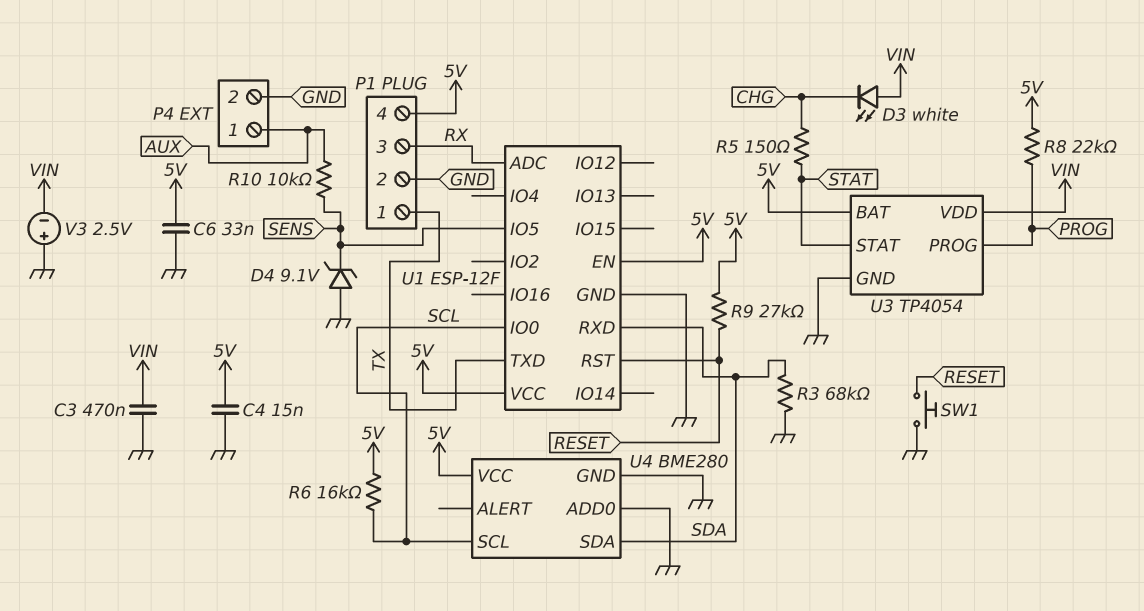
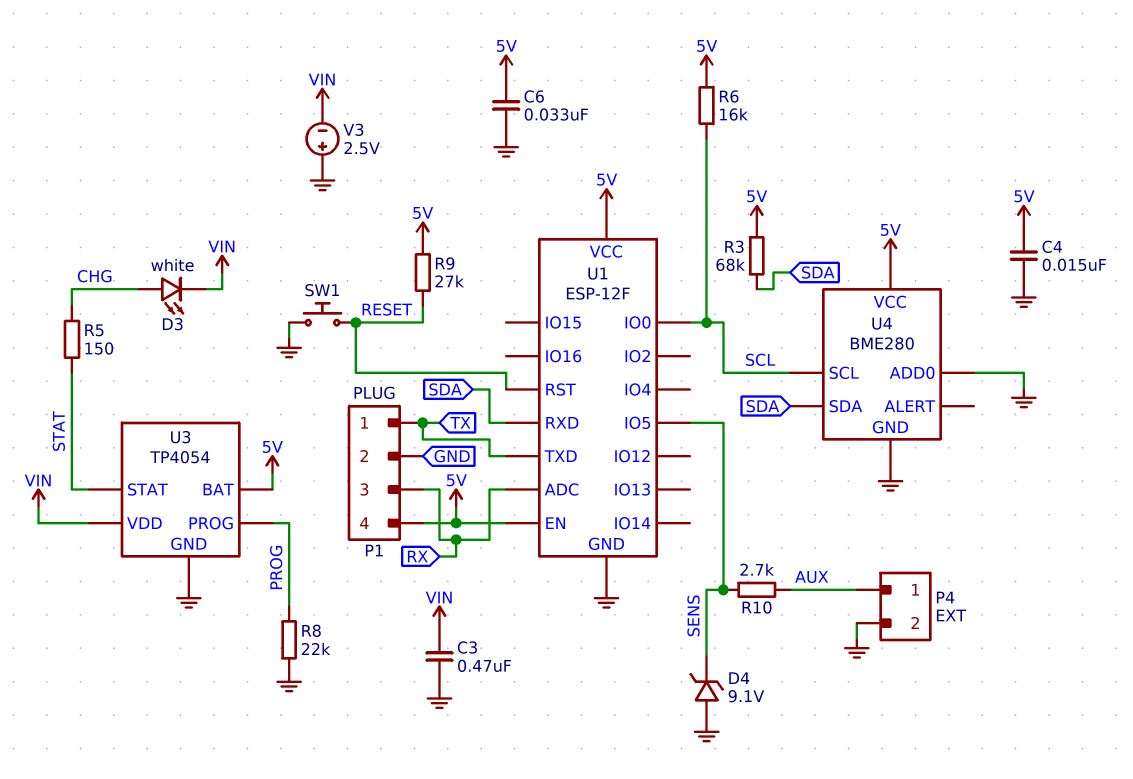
D3: LED white (A VIN, K CHG) -> LED white (A CHG, K VIN)
R3: 68k (GND, SDA) -> 68k (5V, SDA)
R8: 22k (5V, PROG) -> 22k (GND, PROG)
R10: 10k (AUX, SENS) -> 2.7k (AUX, SENS)

